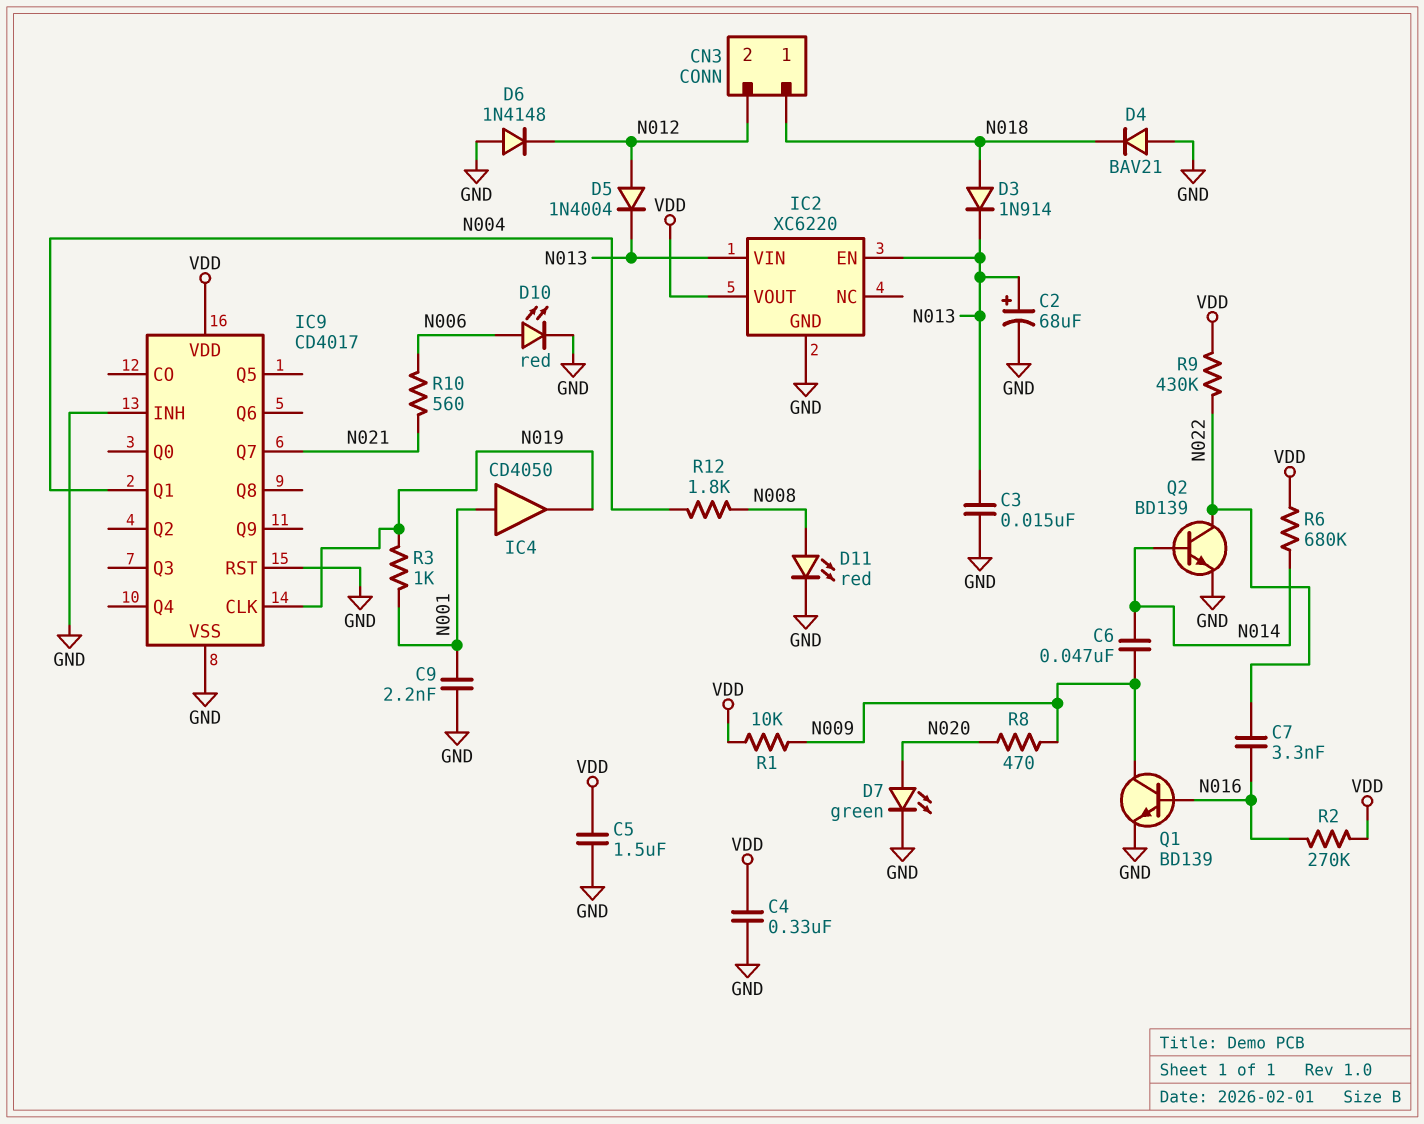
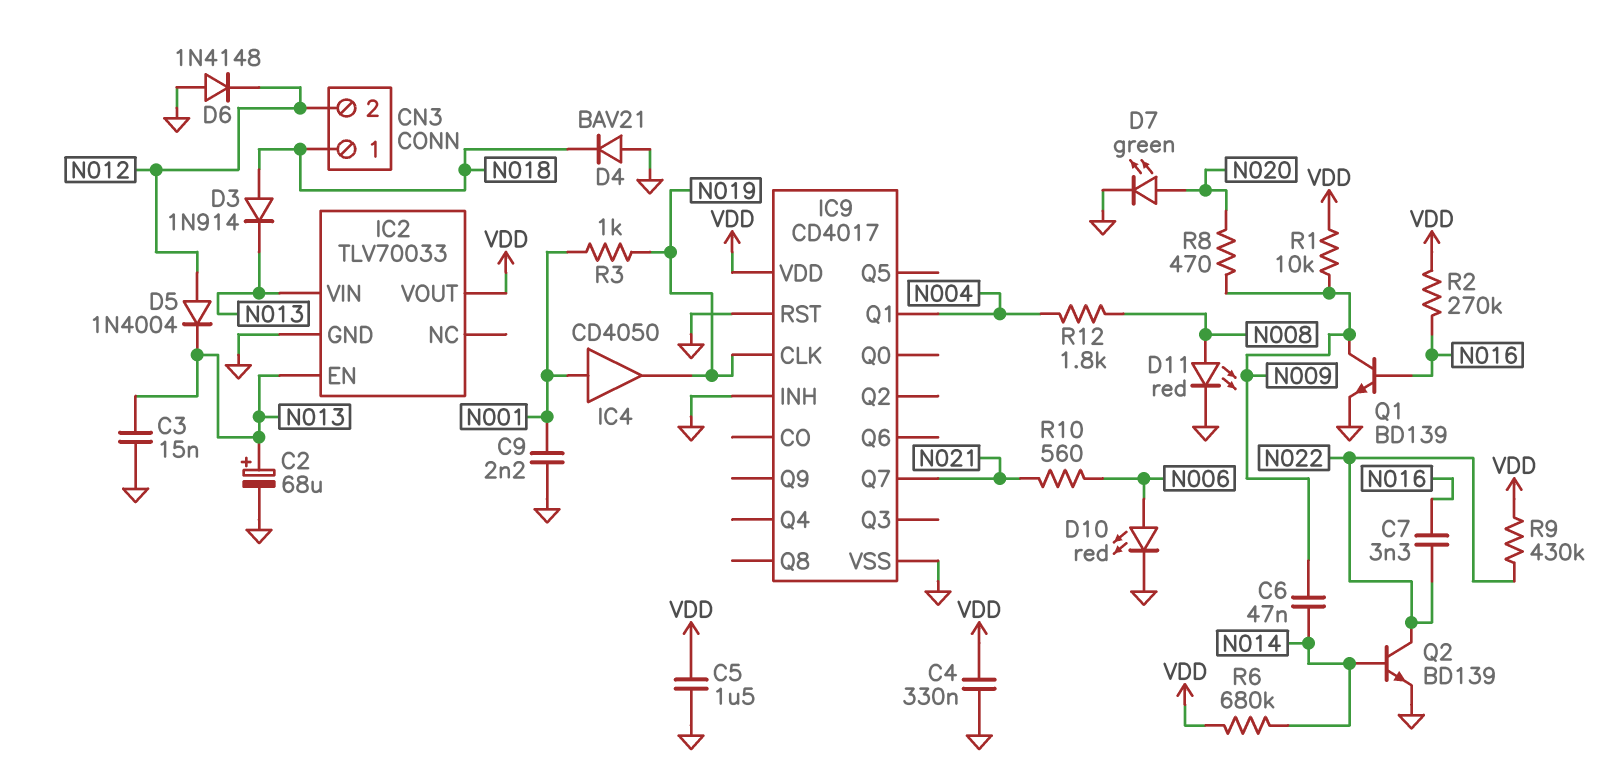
IC2: XC6220 -> TLV70033

